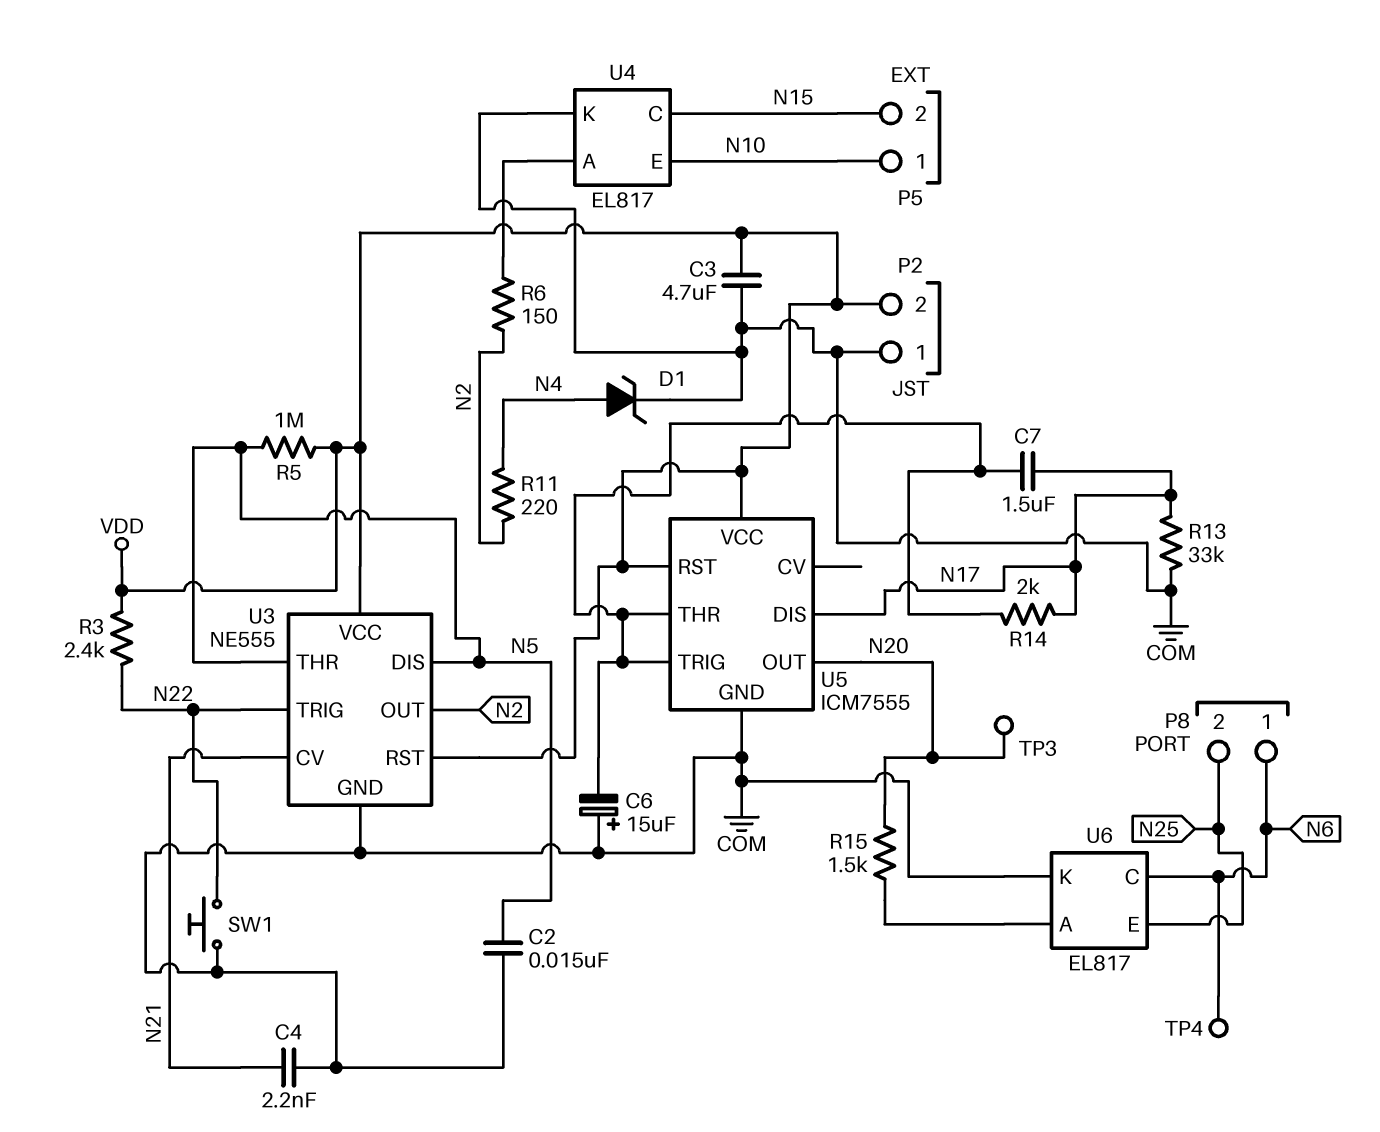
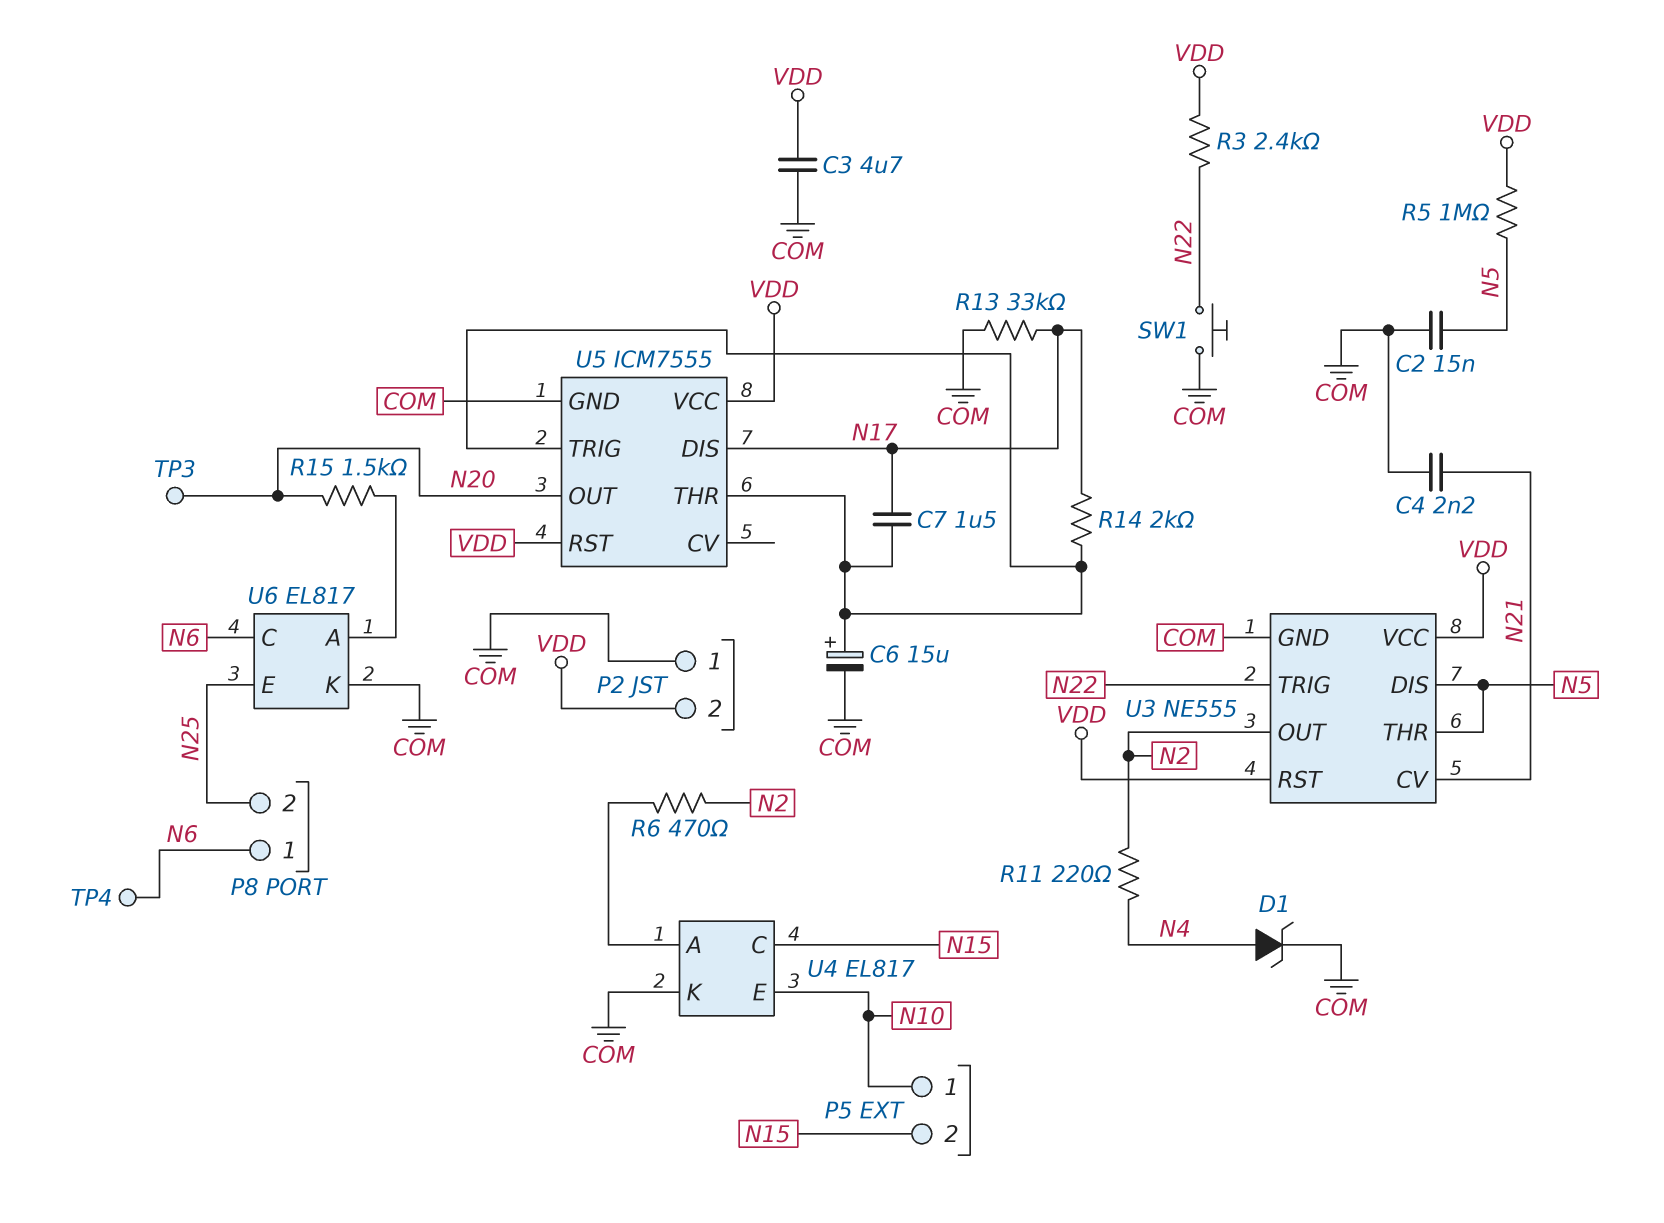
C6: 15uF (plus COM, minus U5/THR) -> 15uF (plus U5/THR, minus COM)
R6: 150 (N2, U4/A) -> 470 (N2, U4/A)

